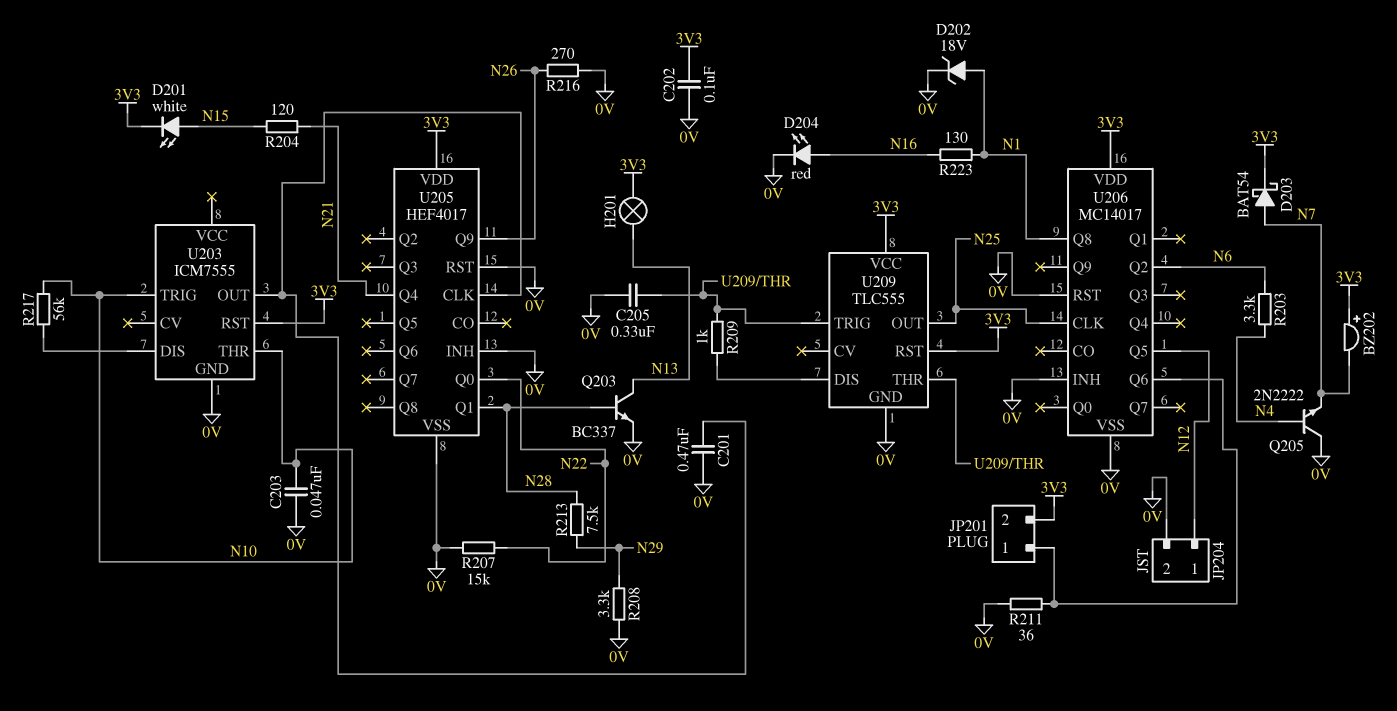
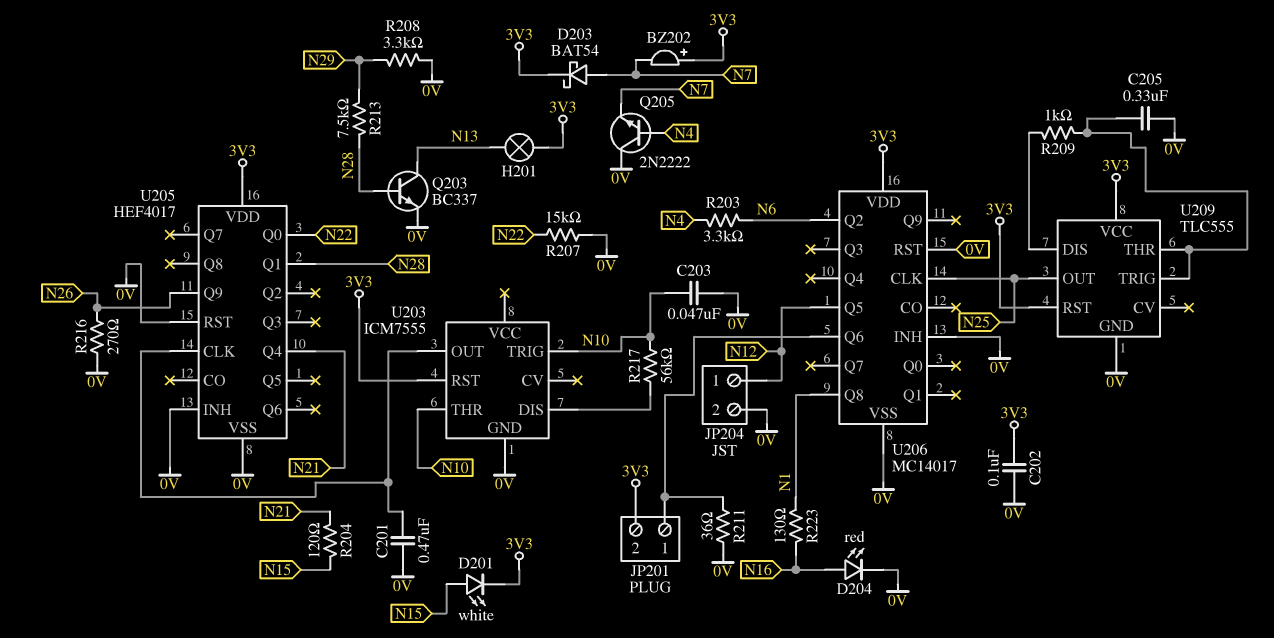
D202: zener 18V (A N1, K 0V) -> none

